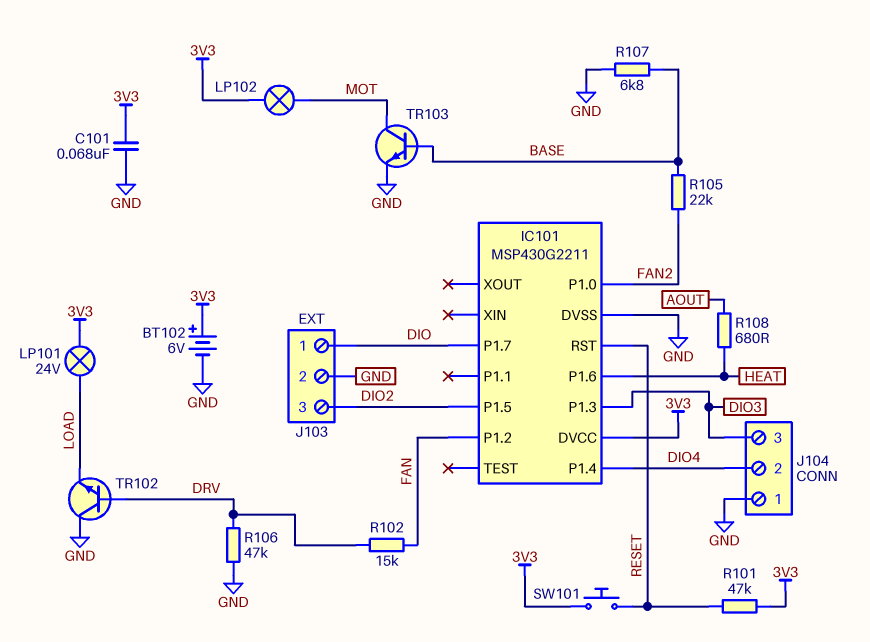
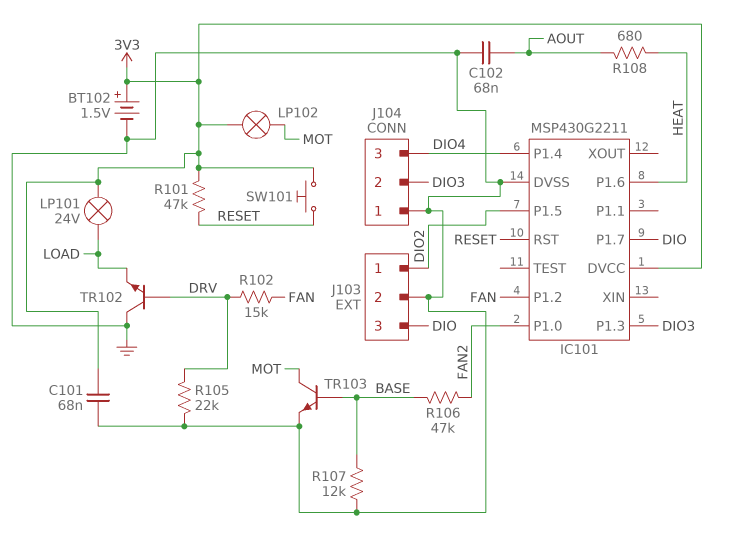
BT102: 6V (plus 3V3, minus GND) -> 1.5V (plus 3V3, minus GND)
C102: none -> 68nF (AOUT, GND)
J103 pin 1: DIO -> DIO2
J103 pin 3: DIO2 -> DIO
J104 pin 2: DIO4 -> DIO3
J104 pin 3: DIO3 -> DIO4
R105: 22k (BASE, FAN2) -> 22k (DRV, GND)
R106: 47k (DRV, GND) -> 47k (BASE, FAN2)
R107: 6.8k (BASE, GND) -> 12k (BASE, GND)

